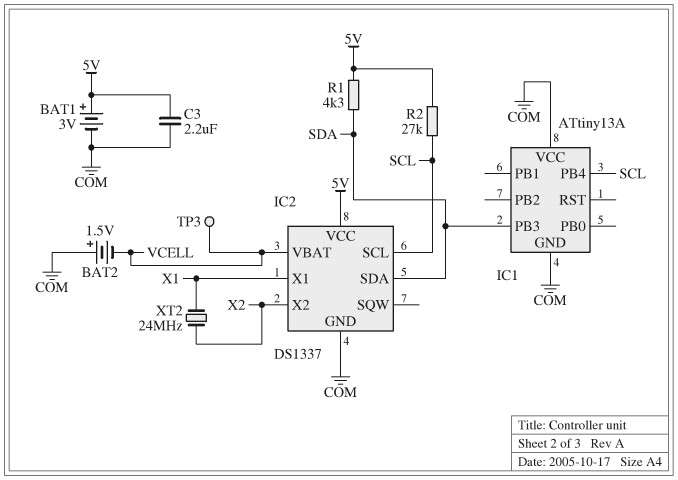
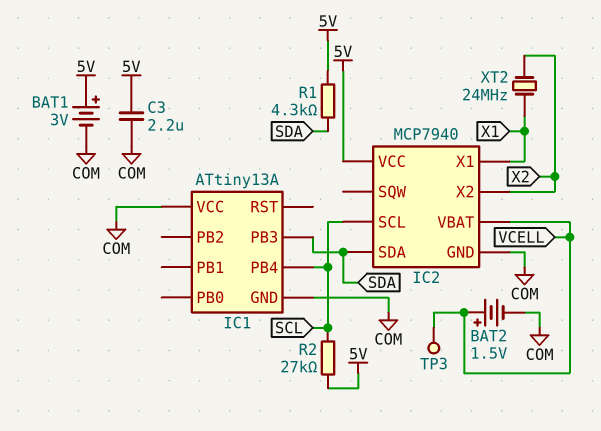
BAT2: 1.5V (plus COM, minus VCELL) -> 1.5V (plus VCELL, minus COM)
IC2: DS1337 -> MCP7940

